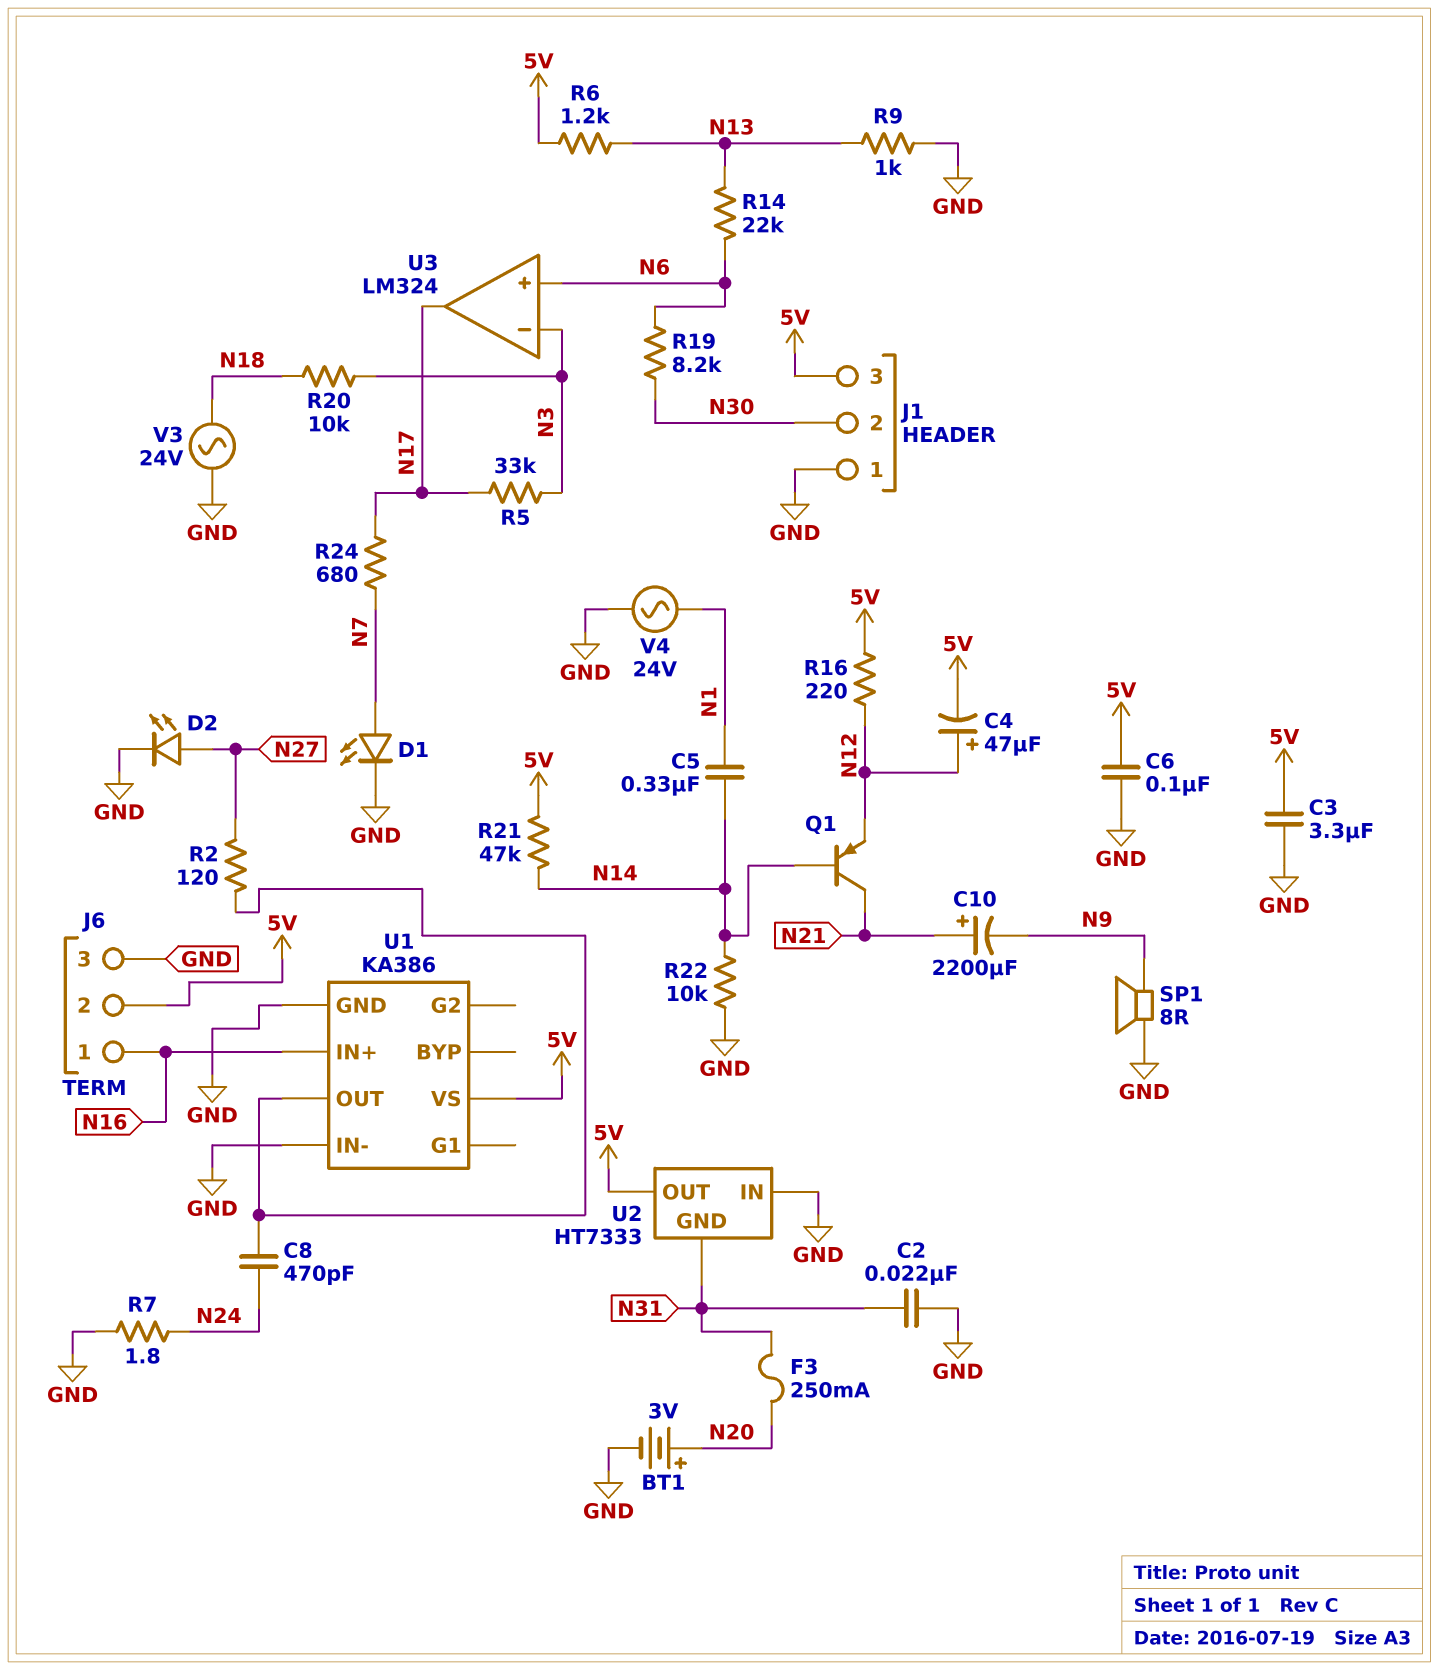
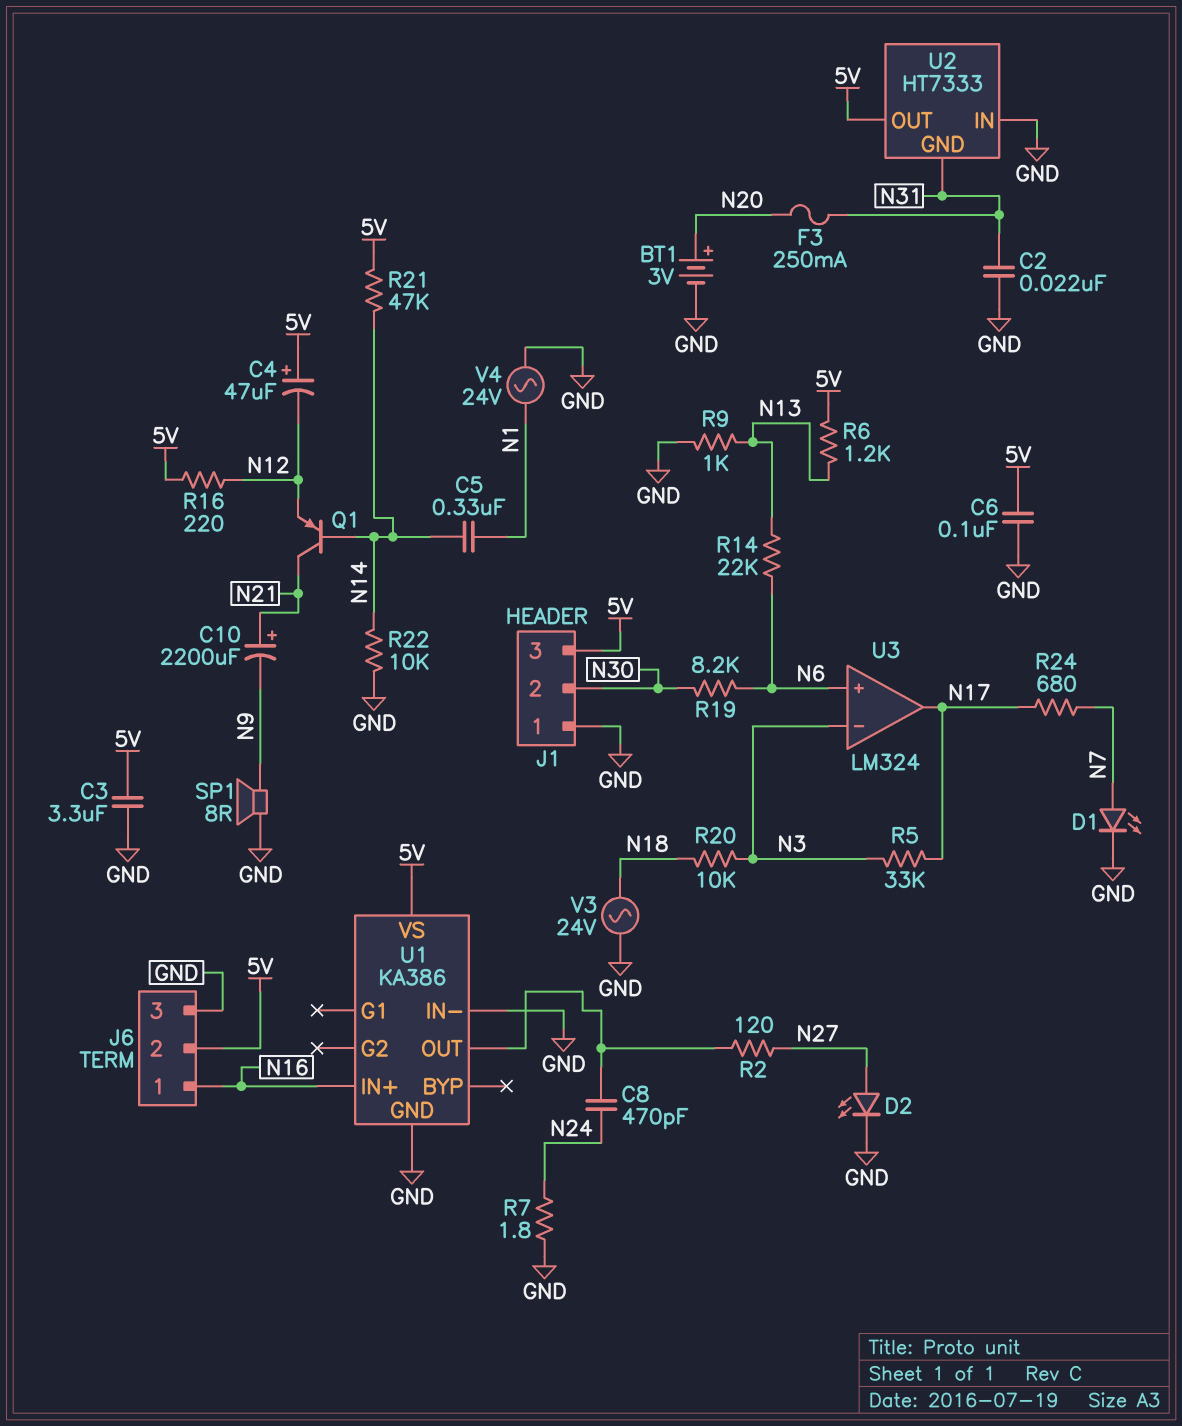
C4: 47uF (plus N12, minus 5V) -> 47uF (plus 5V, minus N12)

